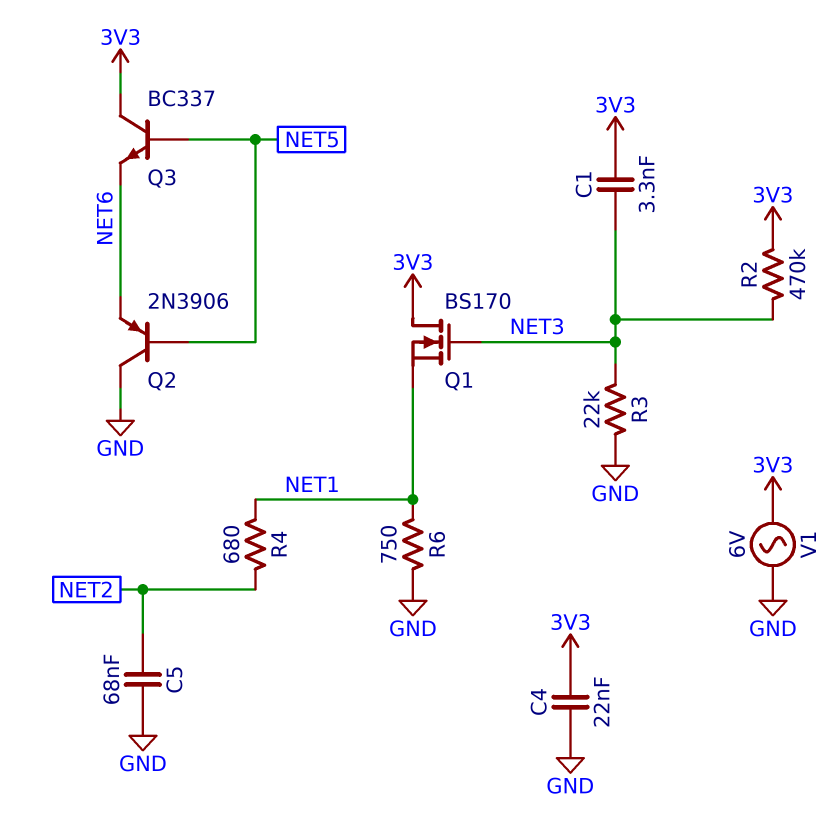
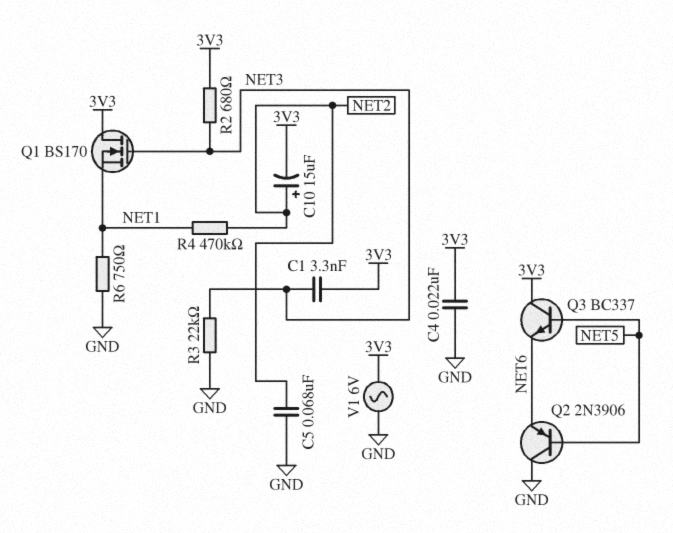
C10: none -> 15uF (plus NET2, minus 3V3)
R2: 470k (3V3, NET3) -> 680 (3V3, NET3)
R4: 680 (NET1, NET2) -> 470k (NET1, NET2)

